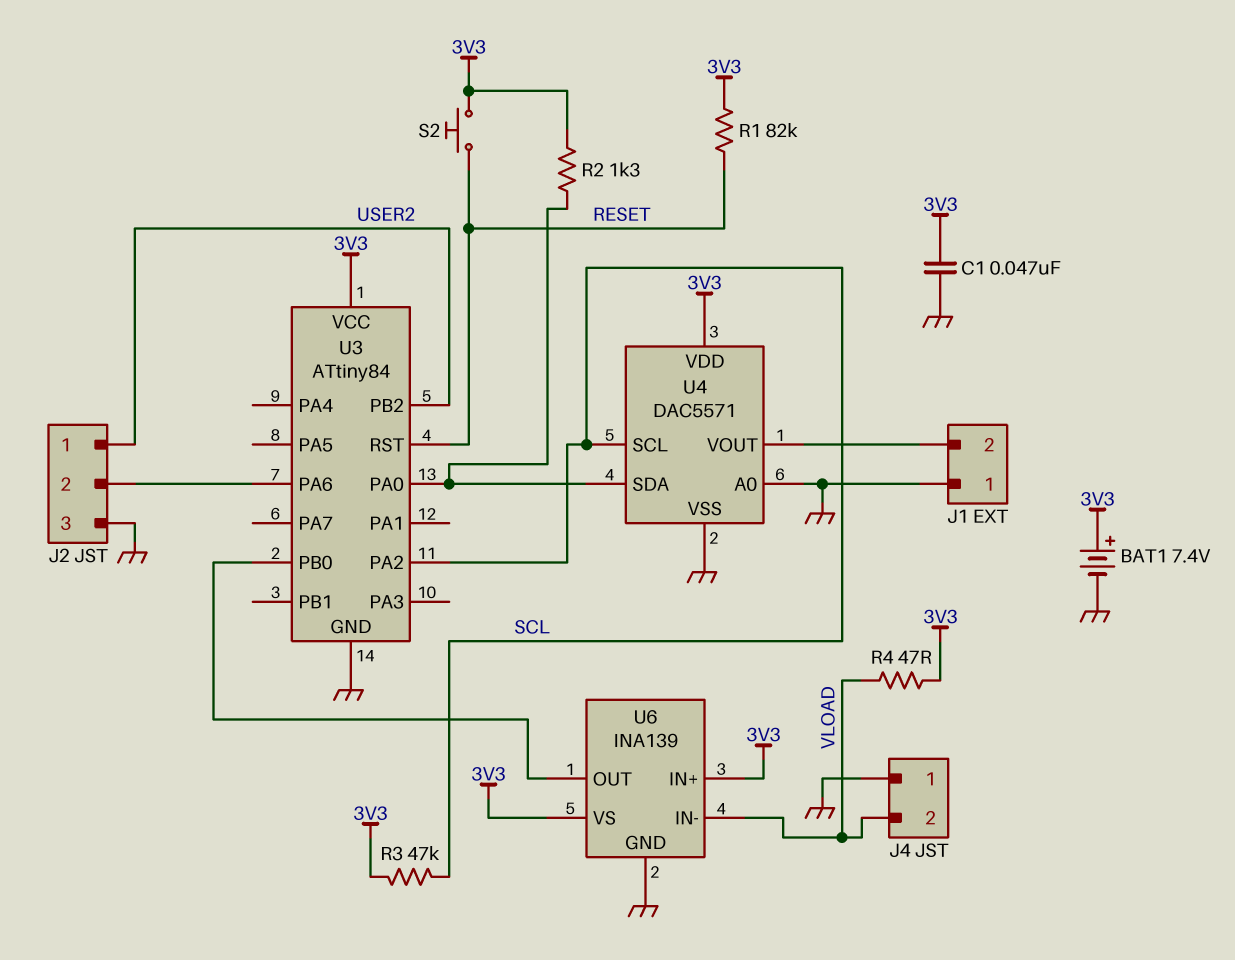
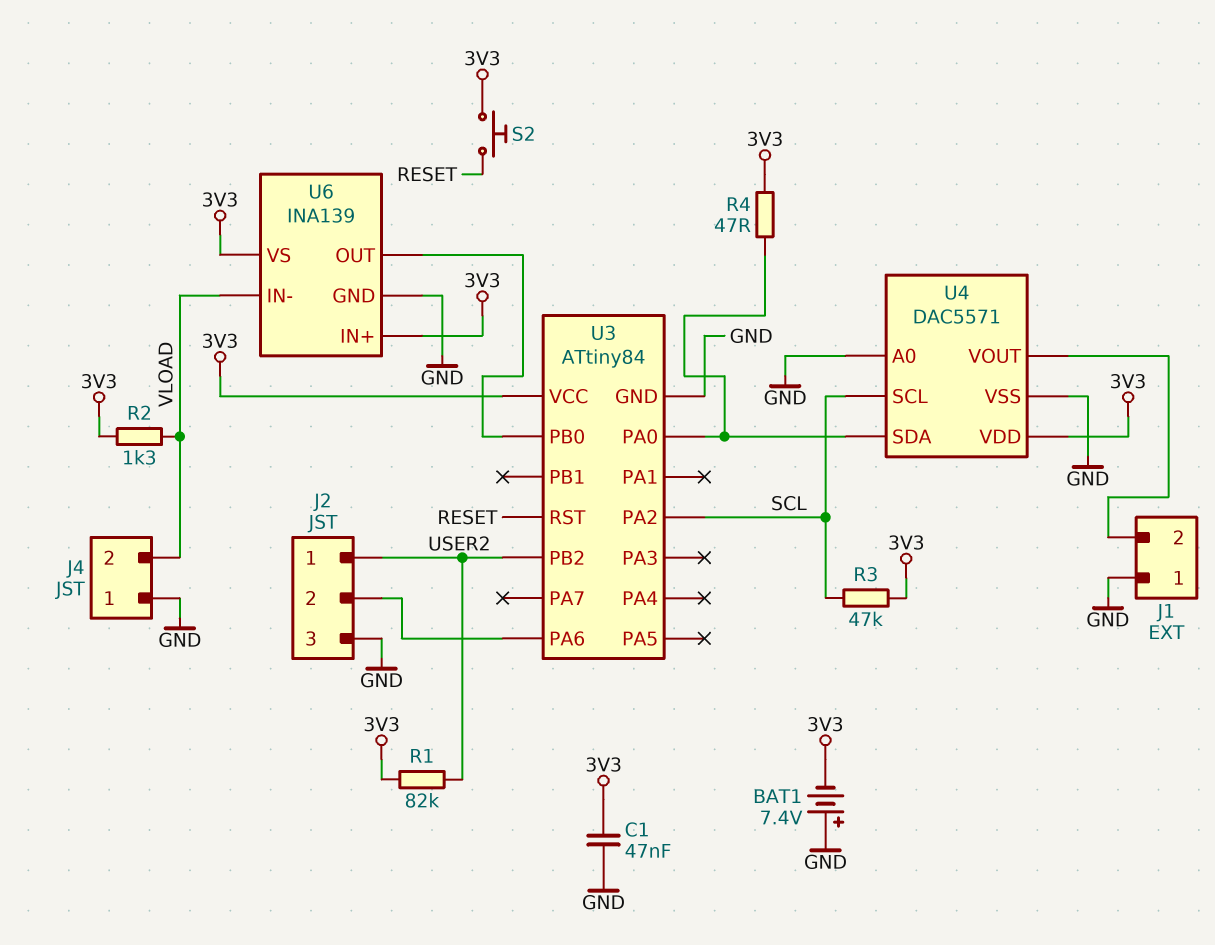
BAT1: 7.4V (plus 3V3, minus GND) -> 7.4V (plus GND, minus 3V3)
R1: 82k (3V3, RESET) -> 82k (3V3, USER2)
R2: 1.3k (3V3, U3/PA0) -> 1.3k (3V3, VLOAD)
R4: 47 (3V3, VLOAD) -> 47 (3V3, U3/PA0)

